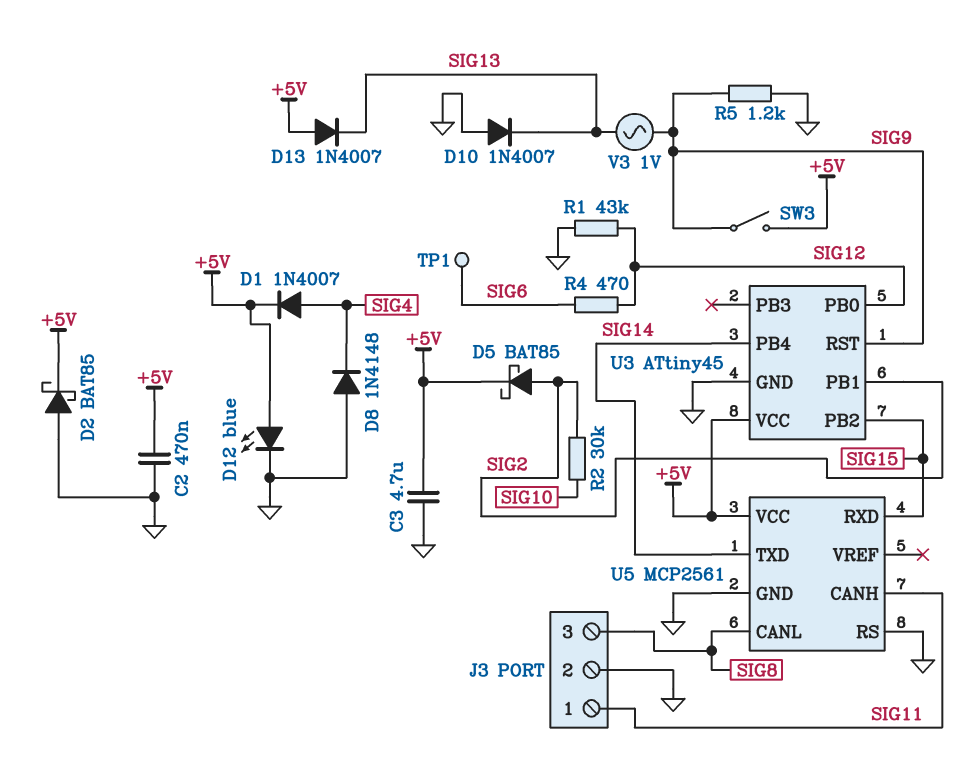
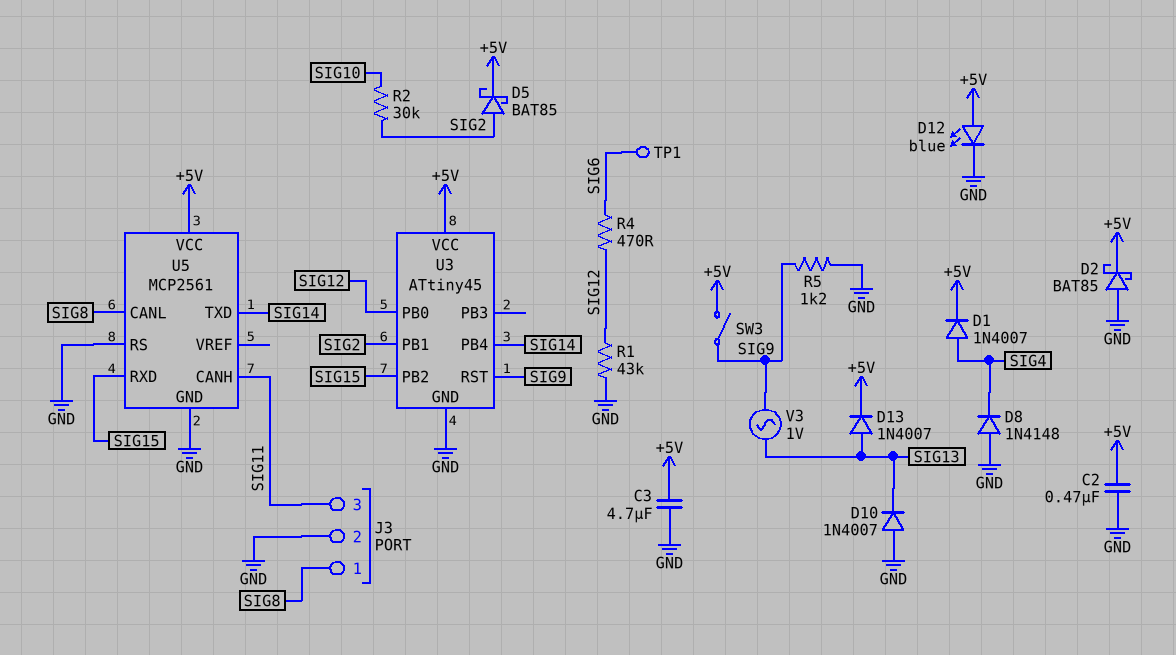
D13: diode 1N4007 (A +5V, K SIG13) -> diode 1N4007 (A SIG13, K +5V)
J3 pin 1: SIG11 -> SIG8
J3 pin 3: SIG8 -> SIG11

